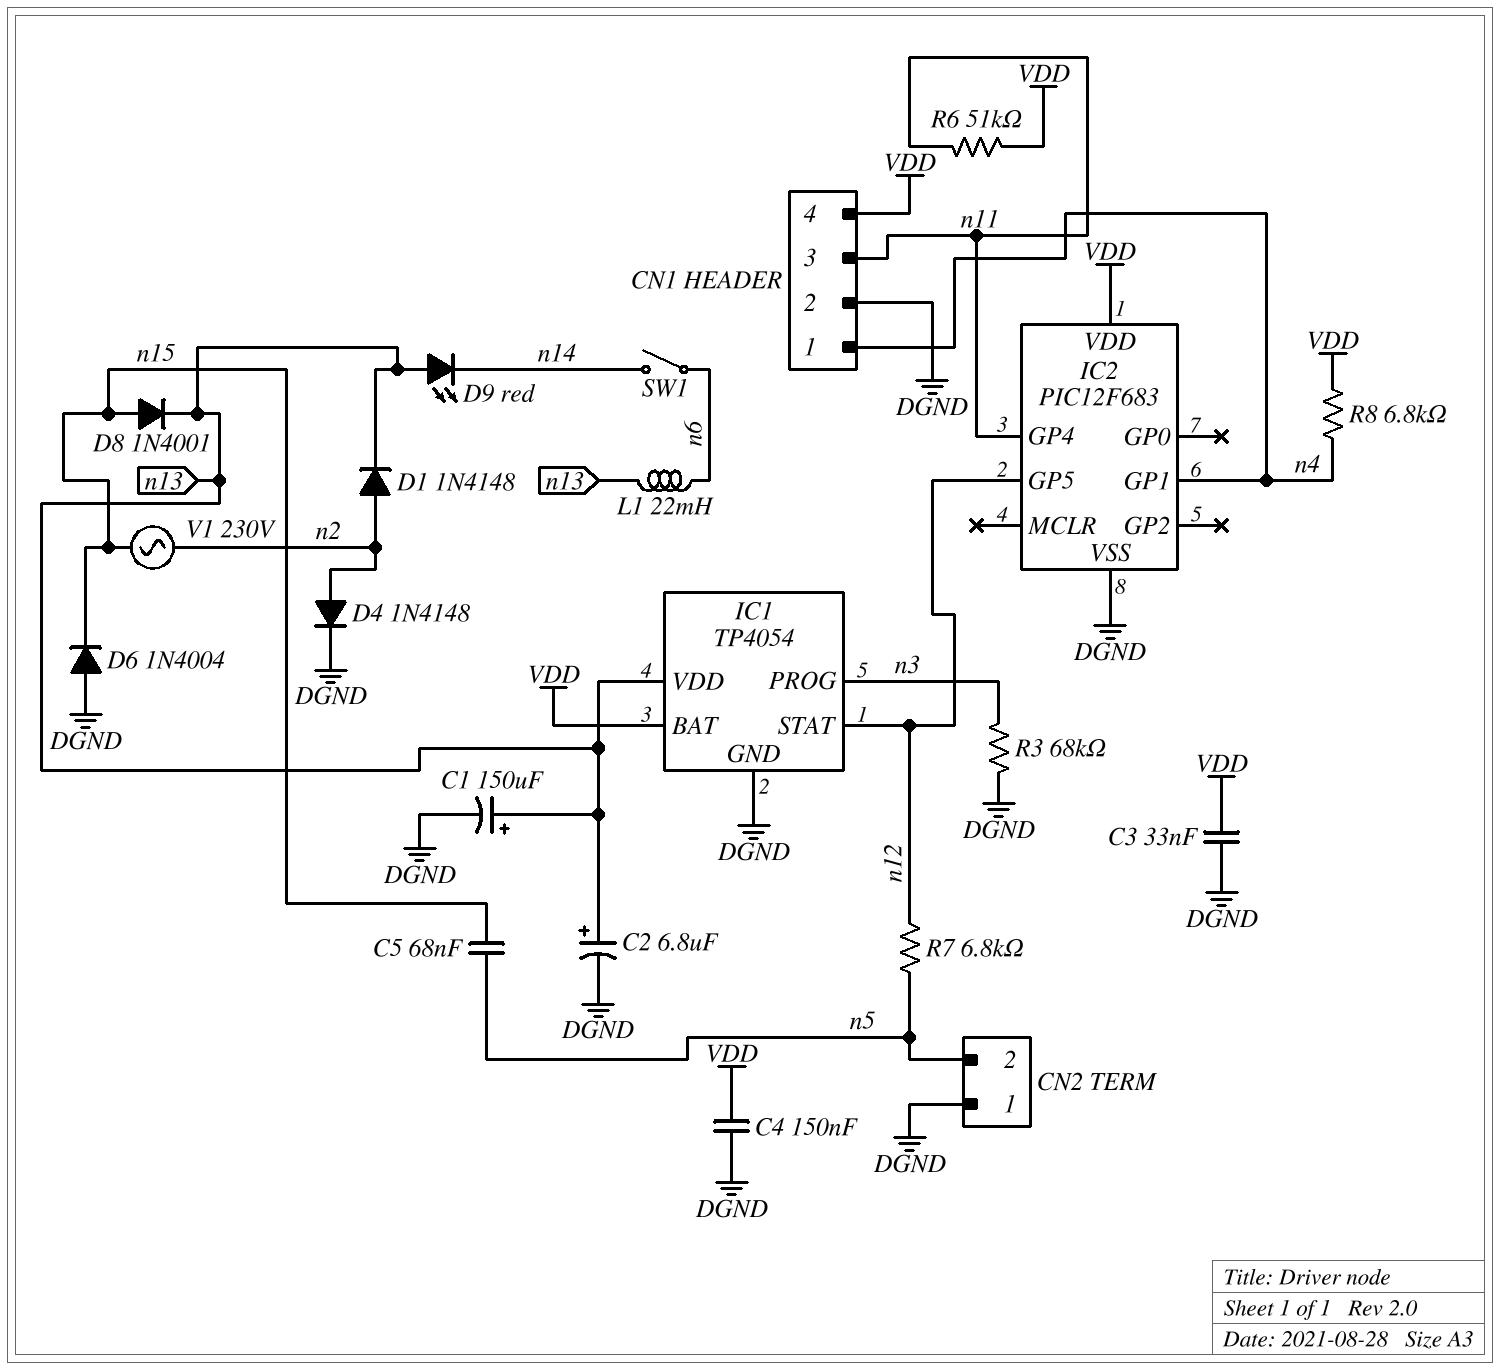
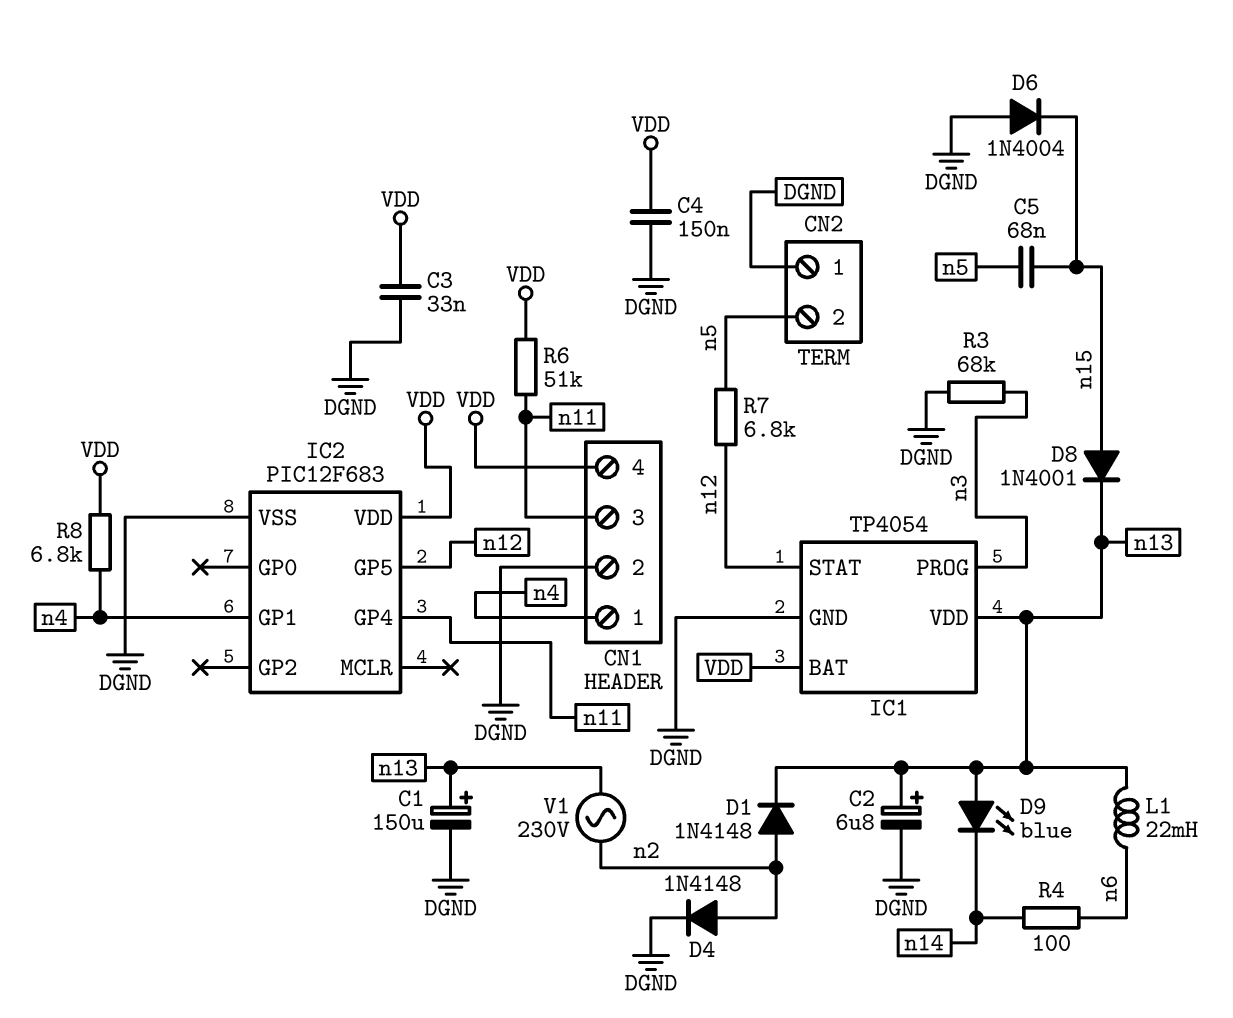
D9: LED red (A n13, K n14) -> LED blue (A n13, K n14)
R4: none -> 100 (n6, n14)
SW1: switch (n6, n14) -> none
V1: AC 230V (n2, n15) -> AC 230V (n2, n13)

